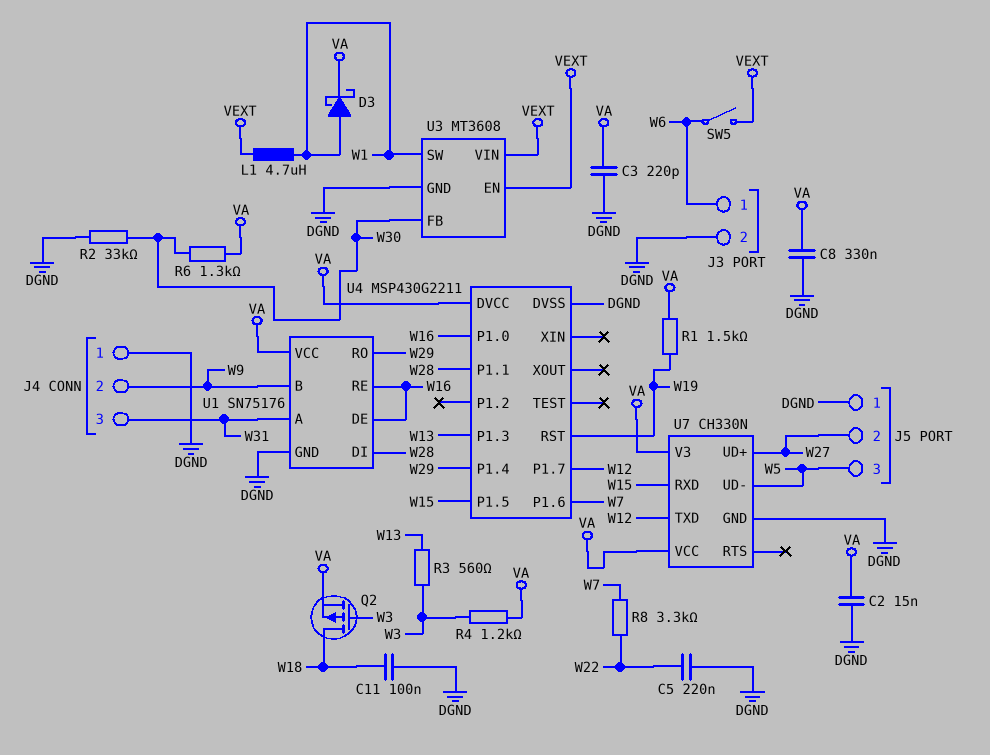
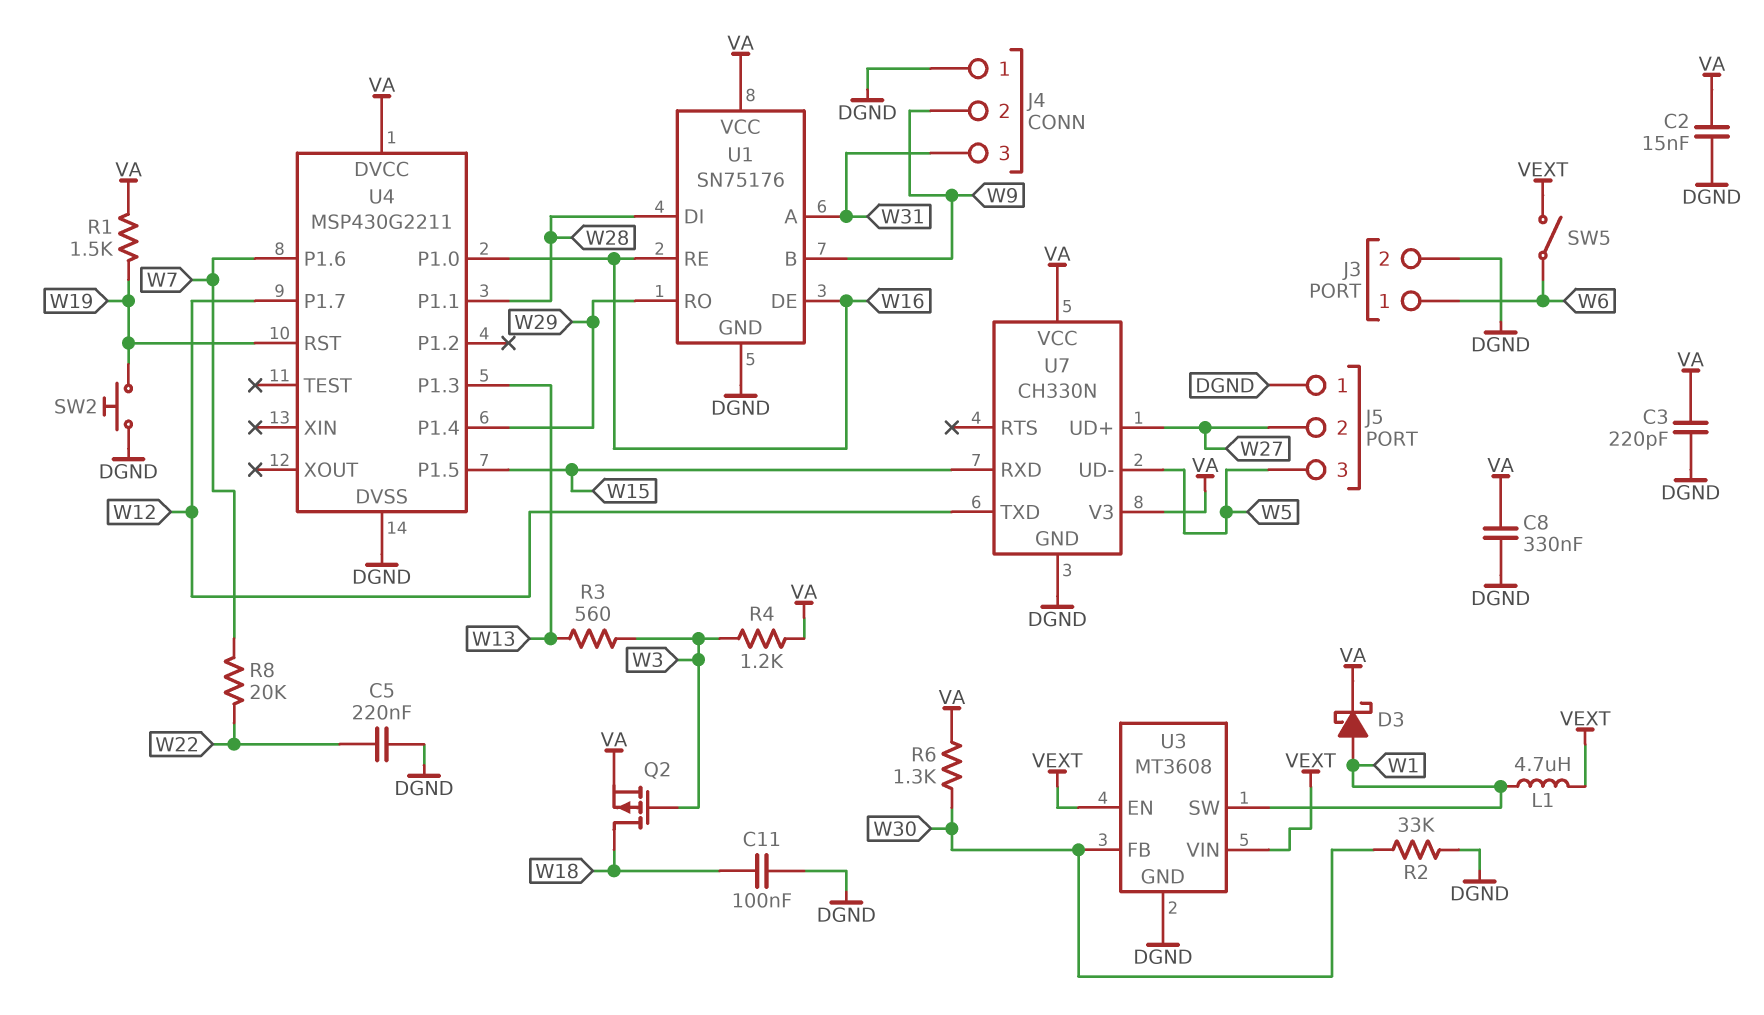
R8: 3.3k (W7, W22) -> 20k (W7, W22)
SW2: none -> button (DGND, W19)

